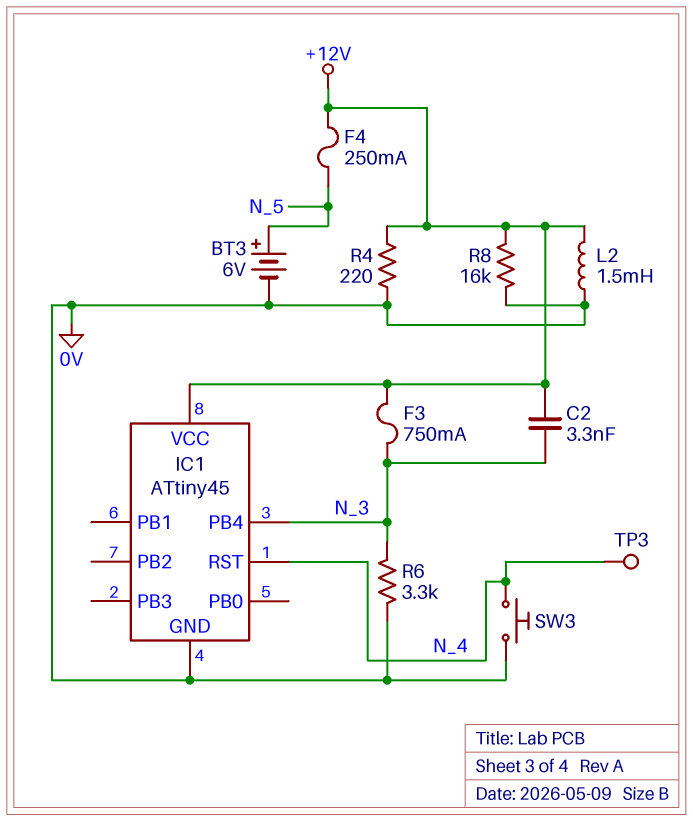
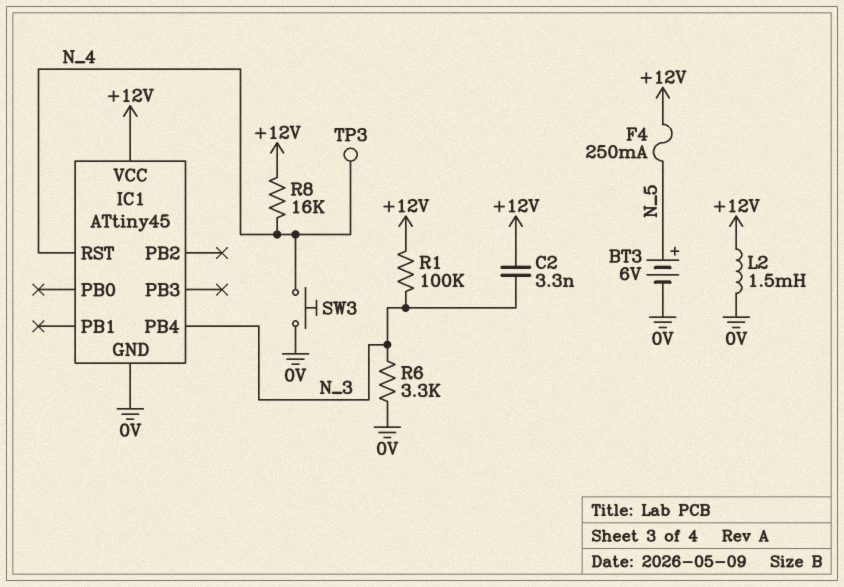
F3: 750mA (+12V, N_3) -> none
R1: none -> 100k (+12V, N_3)
R4: 220 (+12V, 0V) -> none
R8: 16k (+12V, 0V) -> 16k (+12V, N_4)

